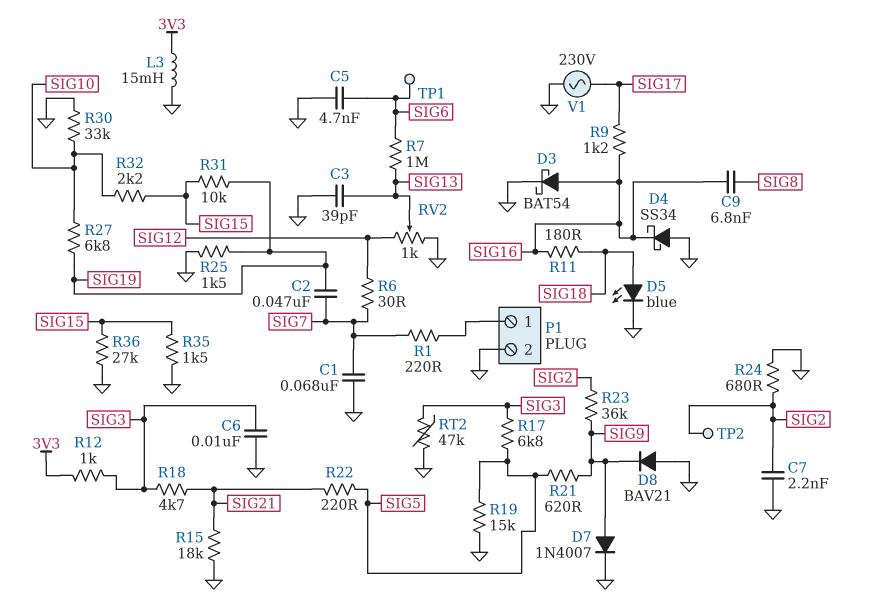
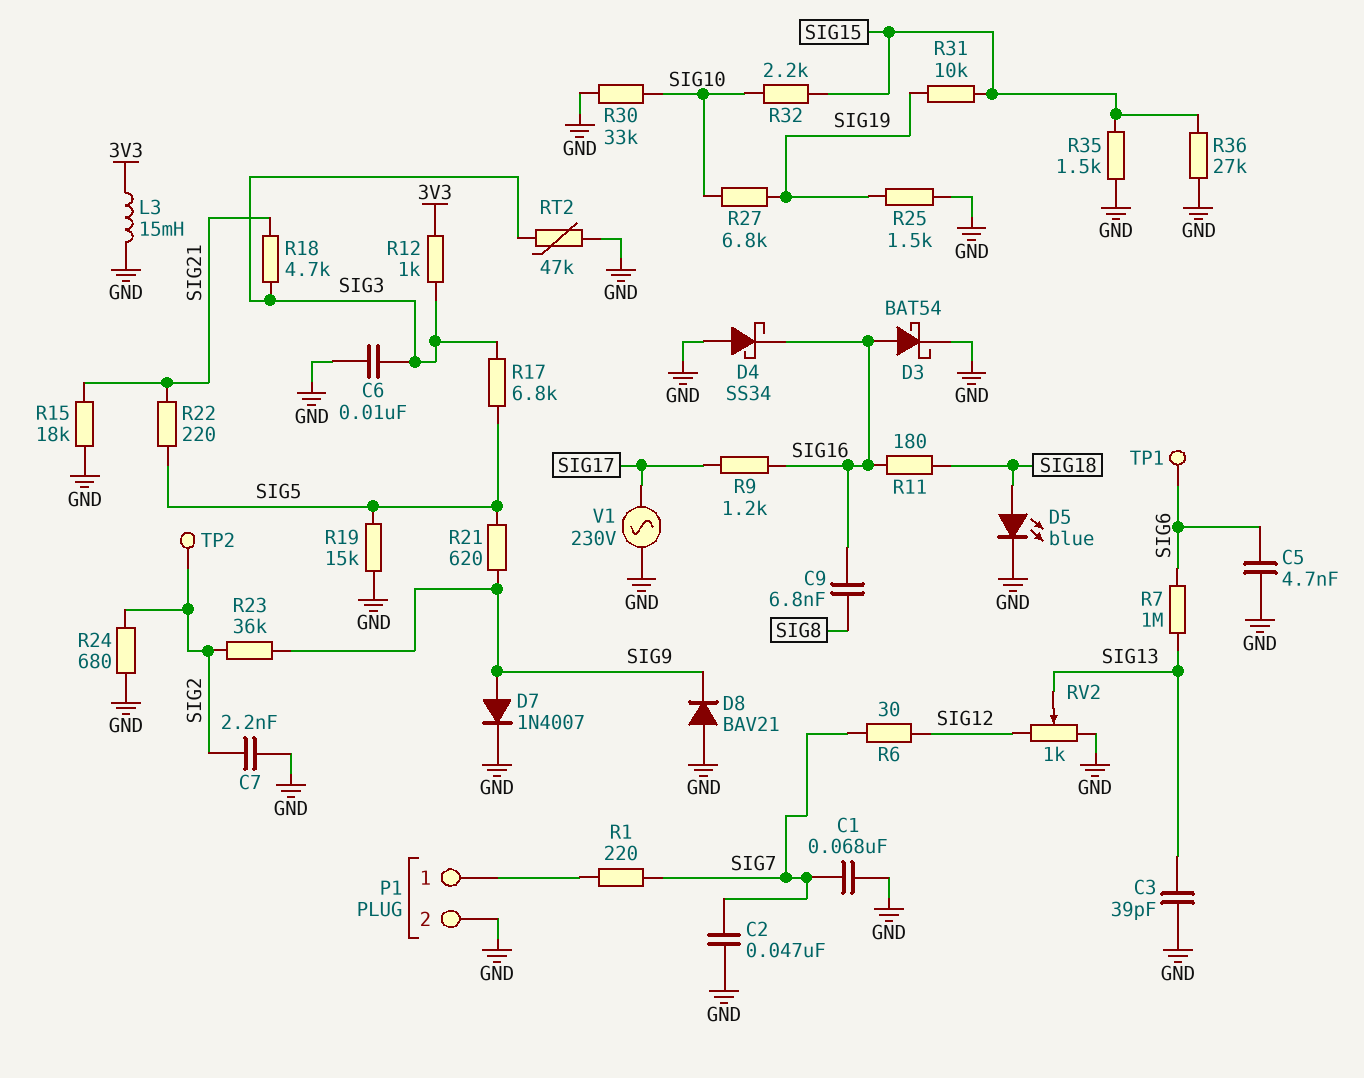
C2: 47nF (SIG7, SIG19) -> 47nF (GND, SIG7)

